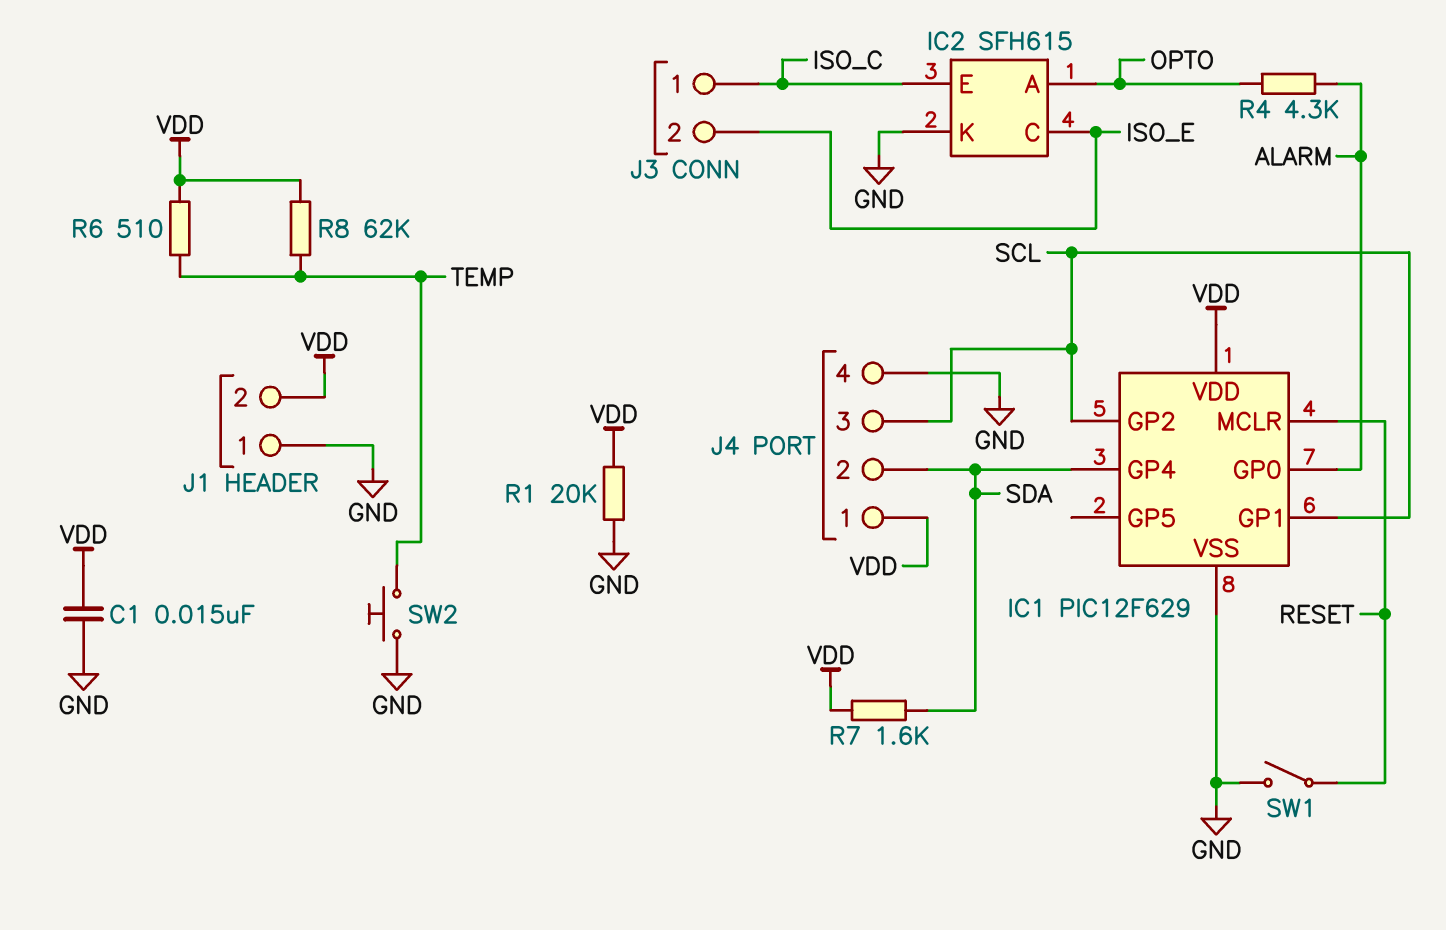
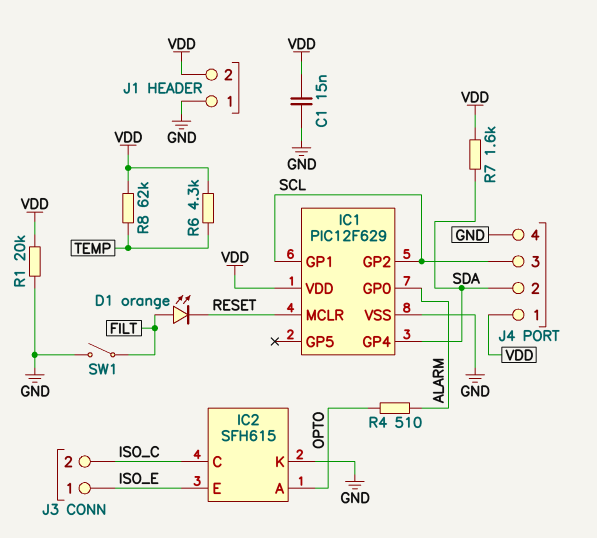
D1: none -> LED orange (A FILT, K RESET)
IC2 pin C: ISO_E -> ISO_C
IC2 pin E: ISO_C -> ISO_E
J3 pin 1: ISO_C -> ISO_E
J3 pin 2: ISO_E -> ISO_C
R4: 4.3k (ALARM, OPTO) -> 510 (ALARM, OPTO)
R6: 510 (TEMP, VDD) -> 4.3k (TEMP, VDD)
SW1: switch (GND, RESET) -> switch (FILT, GND)
SW2: button (GND, TEMP) -> none

